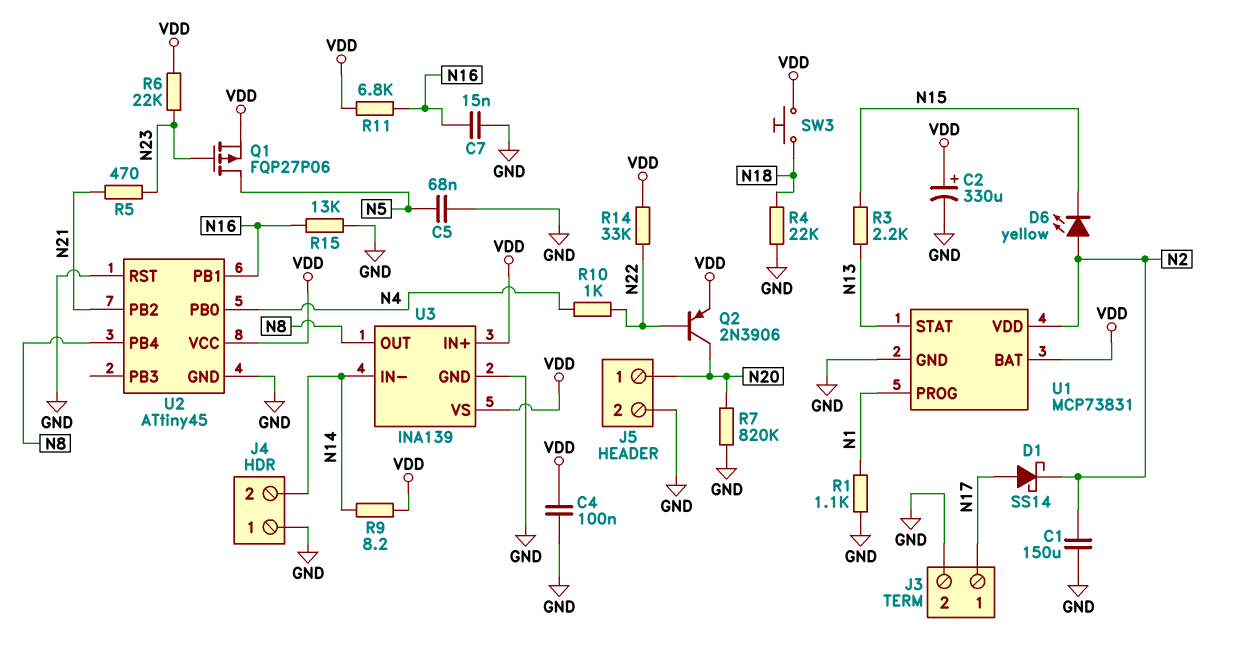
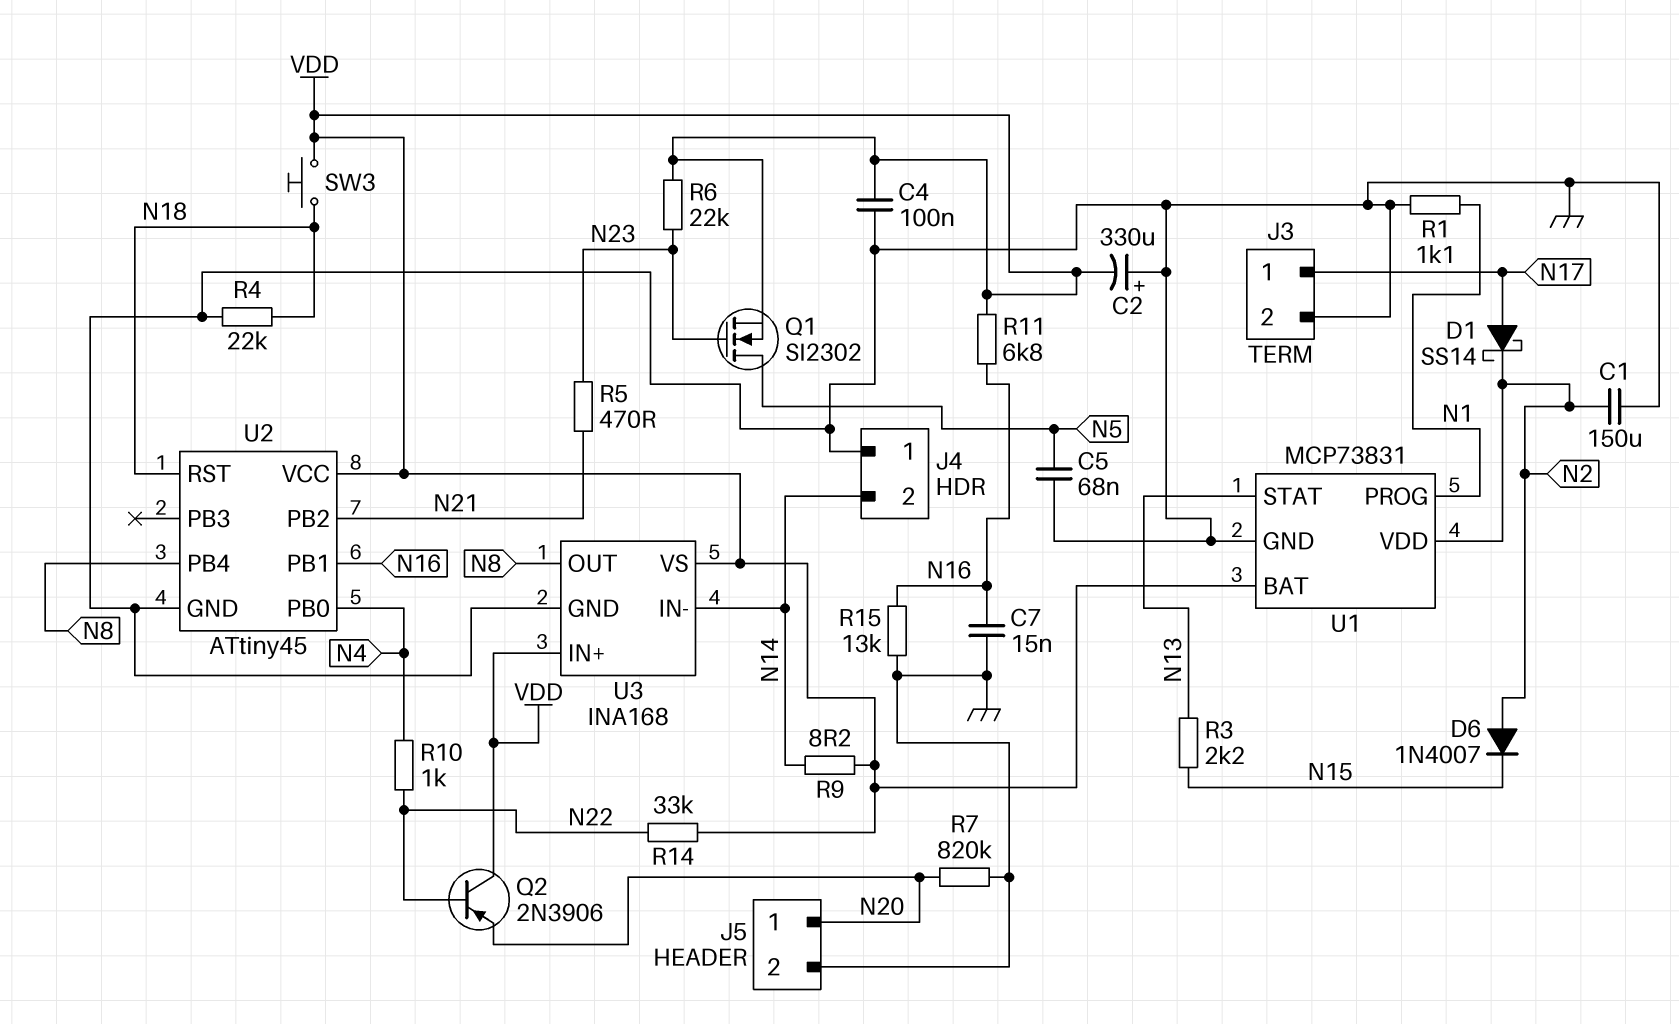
C2: 330uF (plus VDD, minus GND) -> 330uF (plus GND, minus VDD)
D6: LED yellow (A N2, K N15) -> diode 1N4007 (A N2, K N15)
Q1: PMOS FQP27P06 (G N23, D N5, S VDD) -> NMOS SI2302 (G N23, D N5, S VDD)
Q2: PNP 2N3906 (B N22, C N20, E VDD) -> PNP 2N3906 (B N22, C VDD, E N20)
U2 pin RST: GND -> N18
U3: INA139 -> INA168

